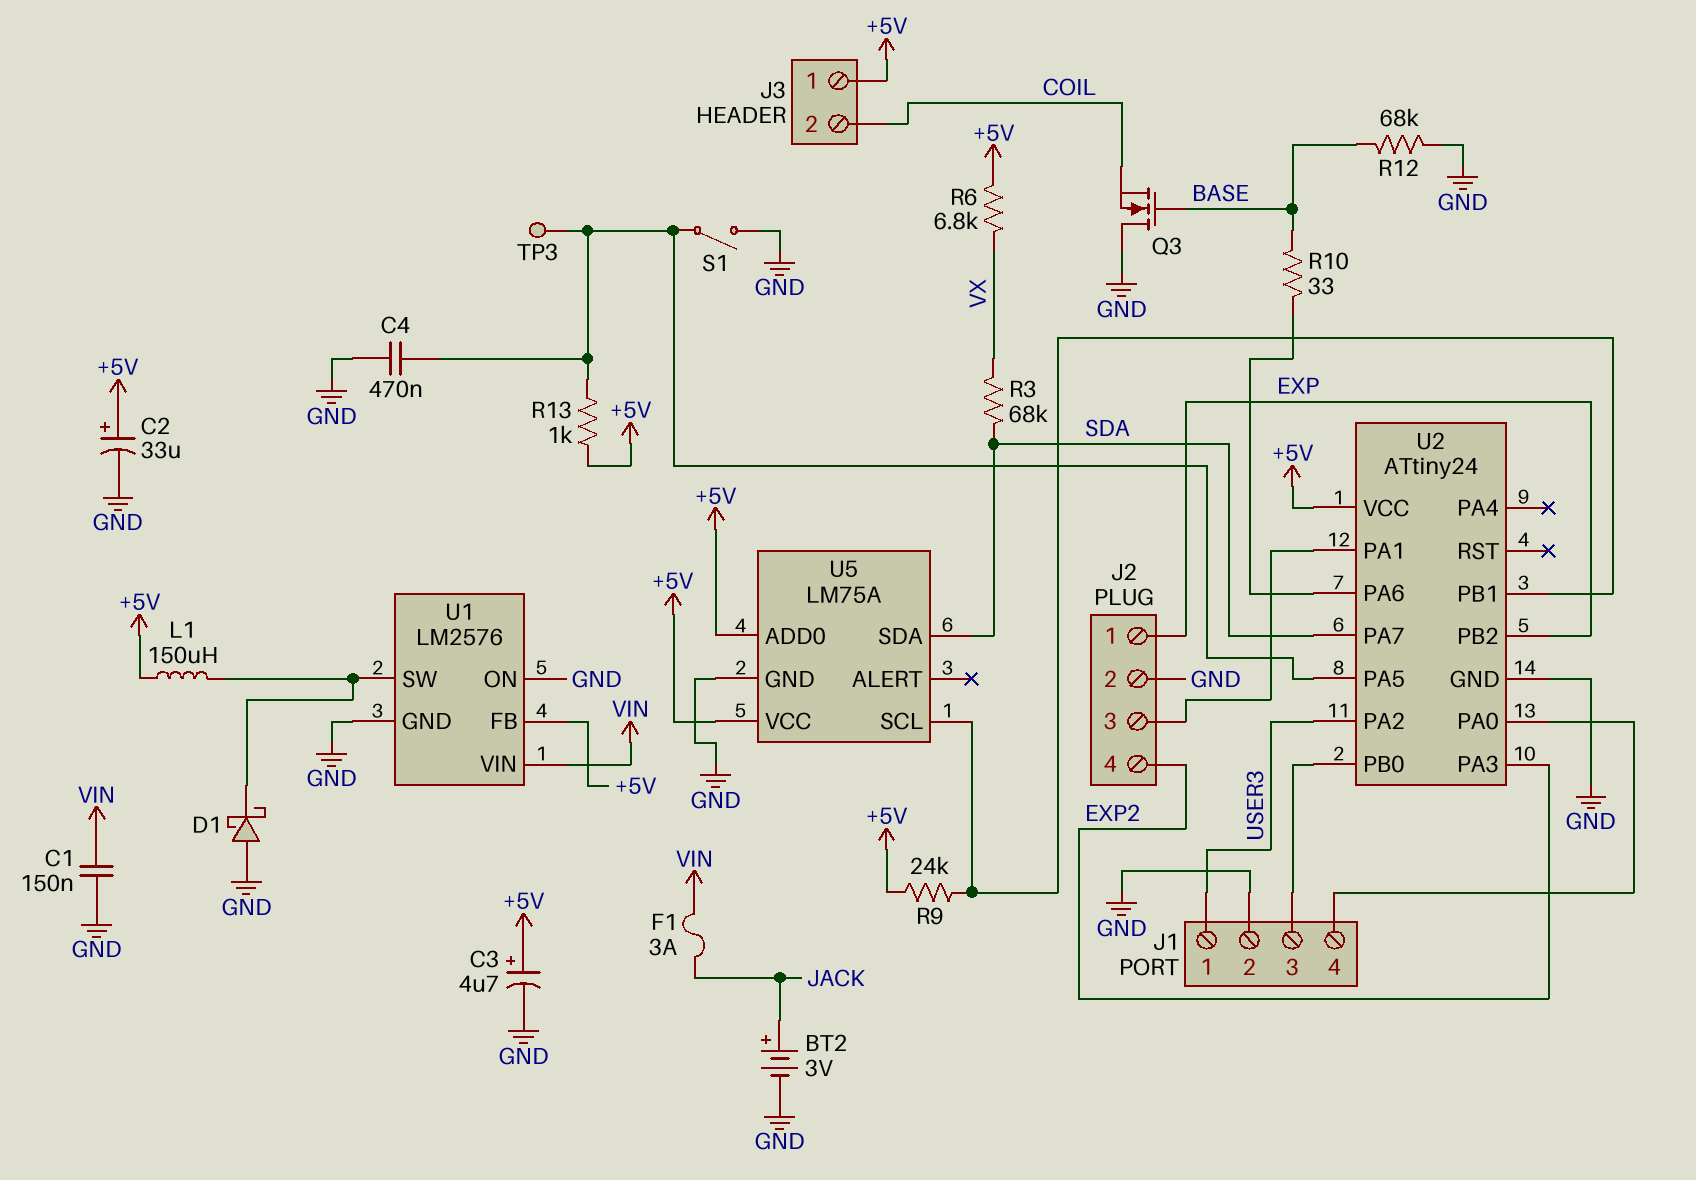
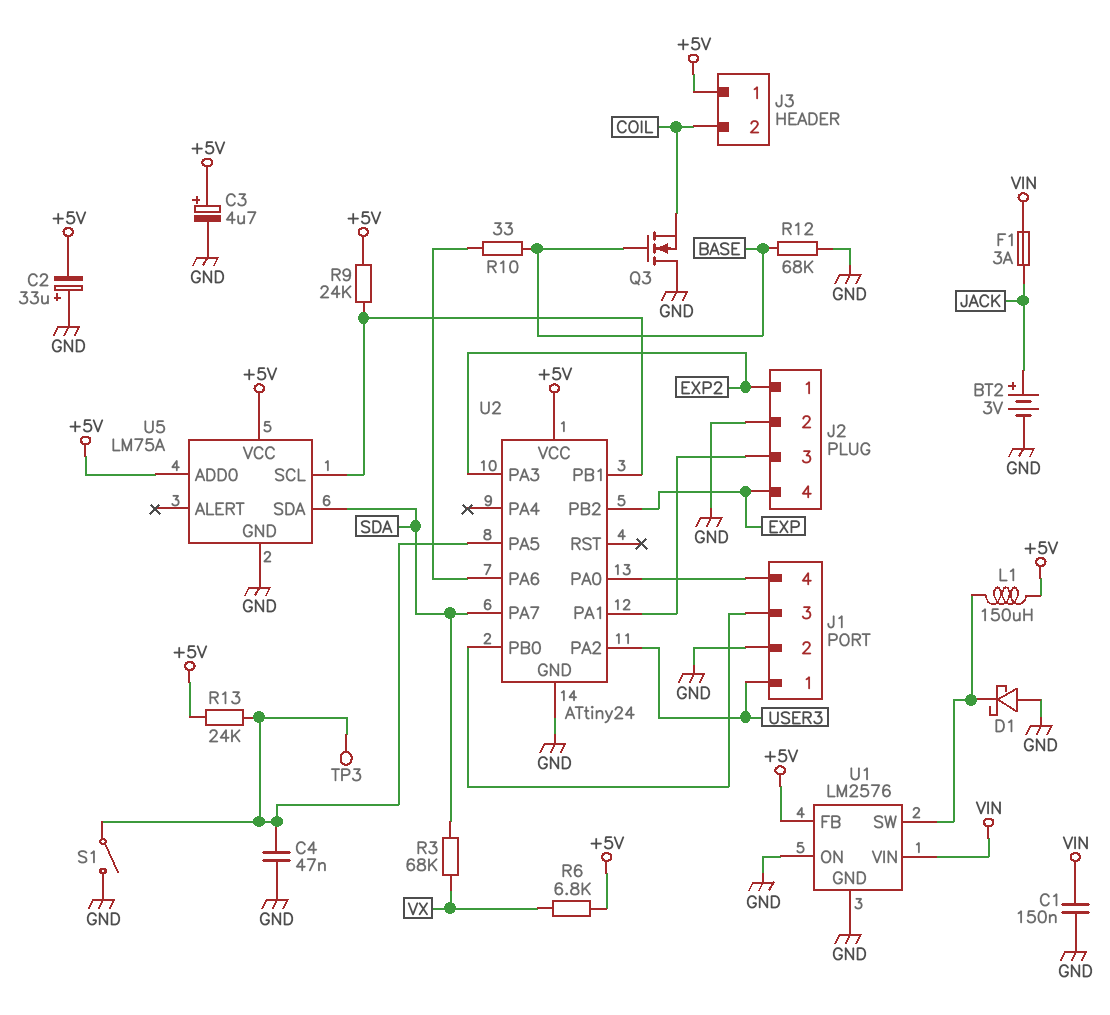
C2: 33uF (plus +5V, minus GND) -> 33uF (plus GND, minus +5V)
C4: 470nF (GND, U2/PA5) -> 47nF (GND, U2/PA5)
J2 pin 1: EXP -> EXP2
J2 pin 4: EXP2 -> EXP
R13: 1k (+5V, U2/PA5) -> 24k (+5V, U2/PA5)

